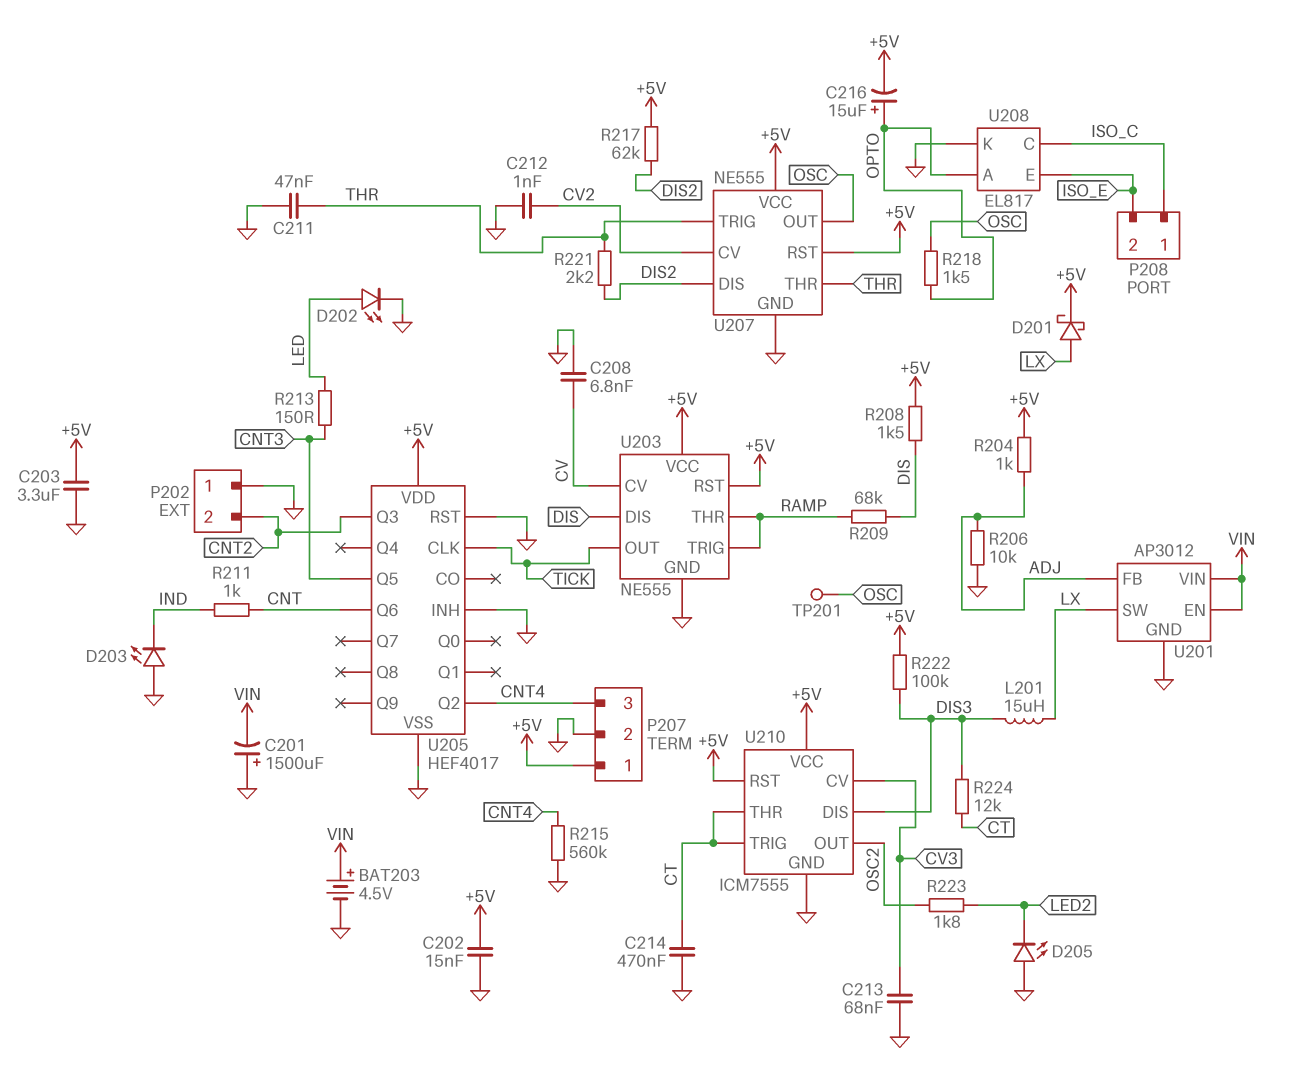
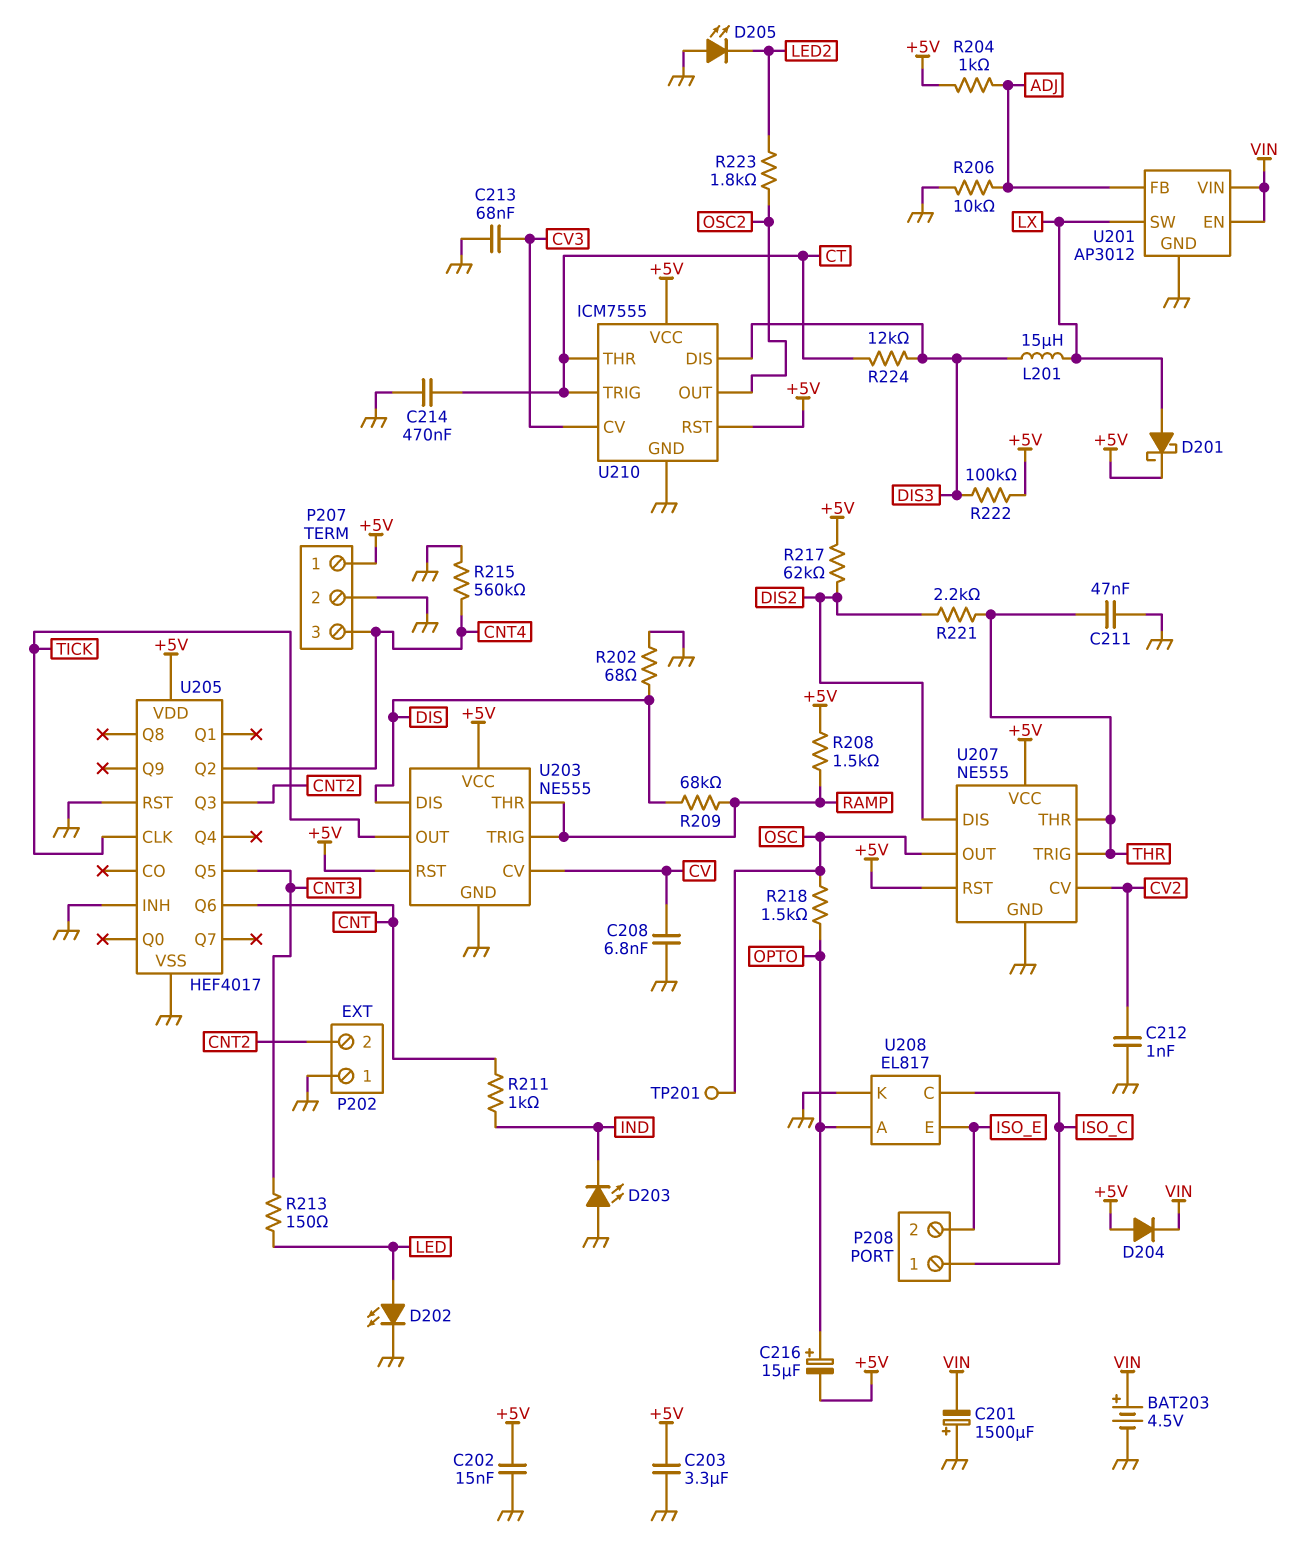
D204: none -> diode (A +5V, K VIN)
R202: none -> 68 (DIS, GND)
R208: 1.5k (+5V, DIS) -> 1.5k (+5V, RAMP)

